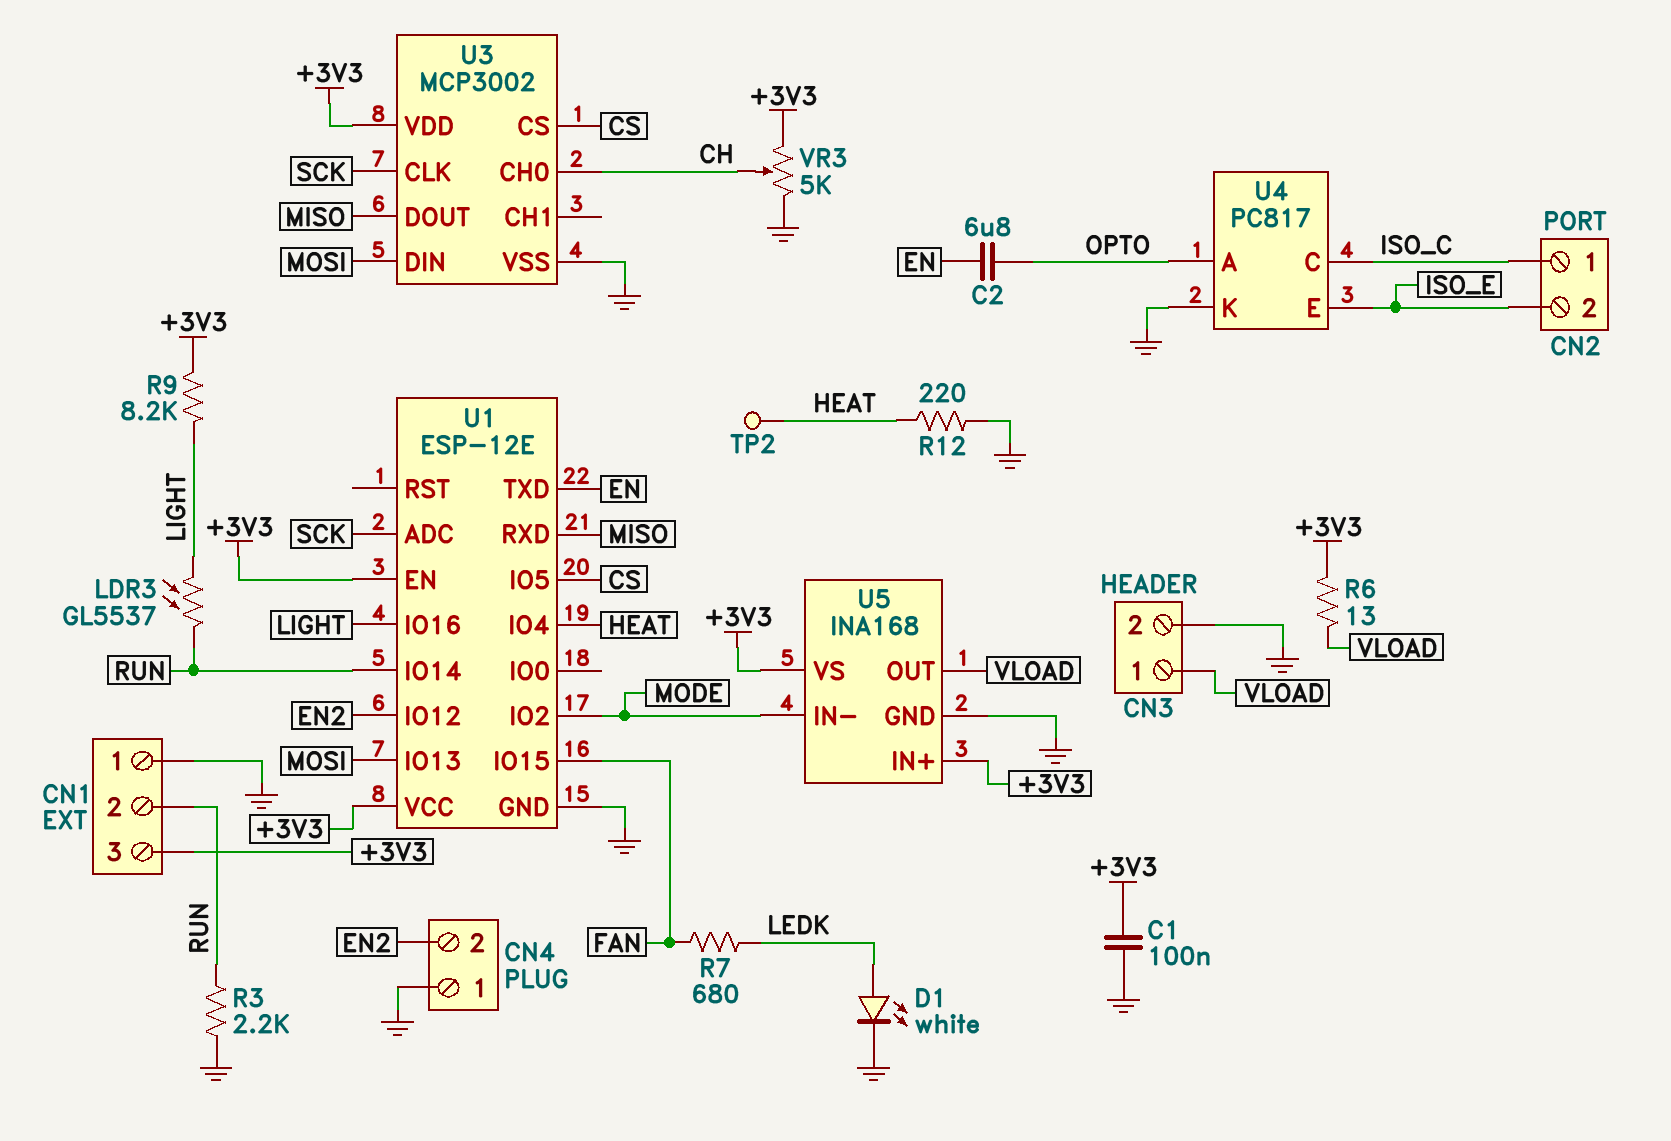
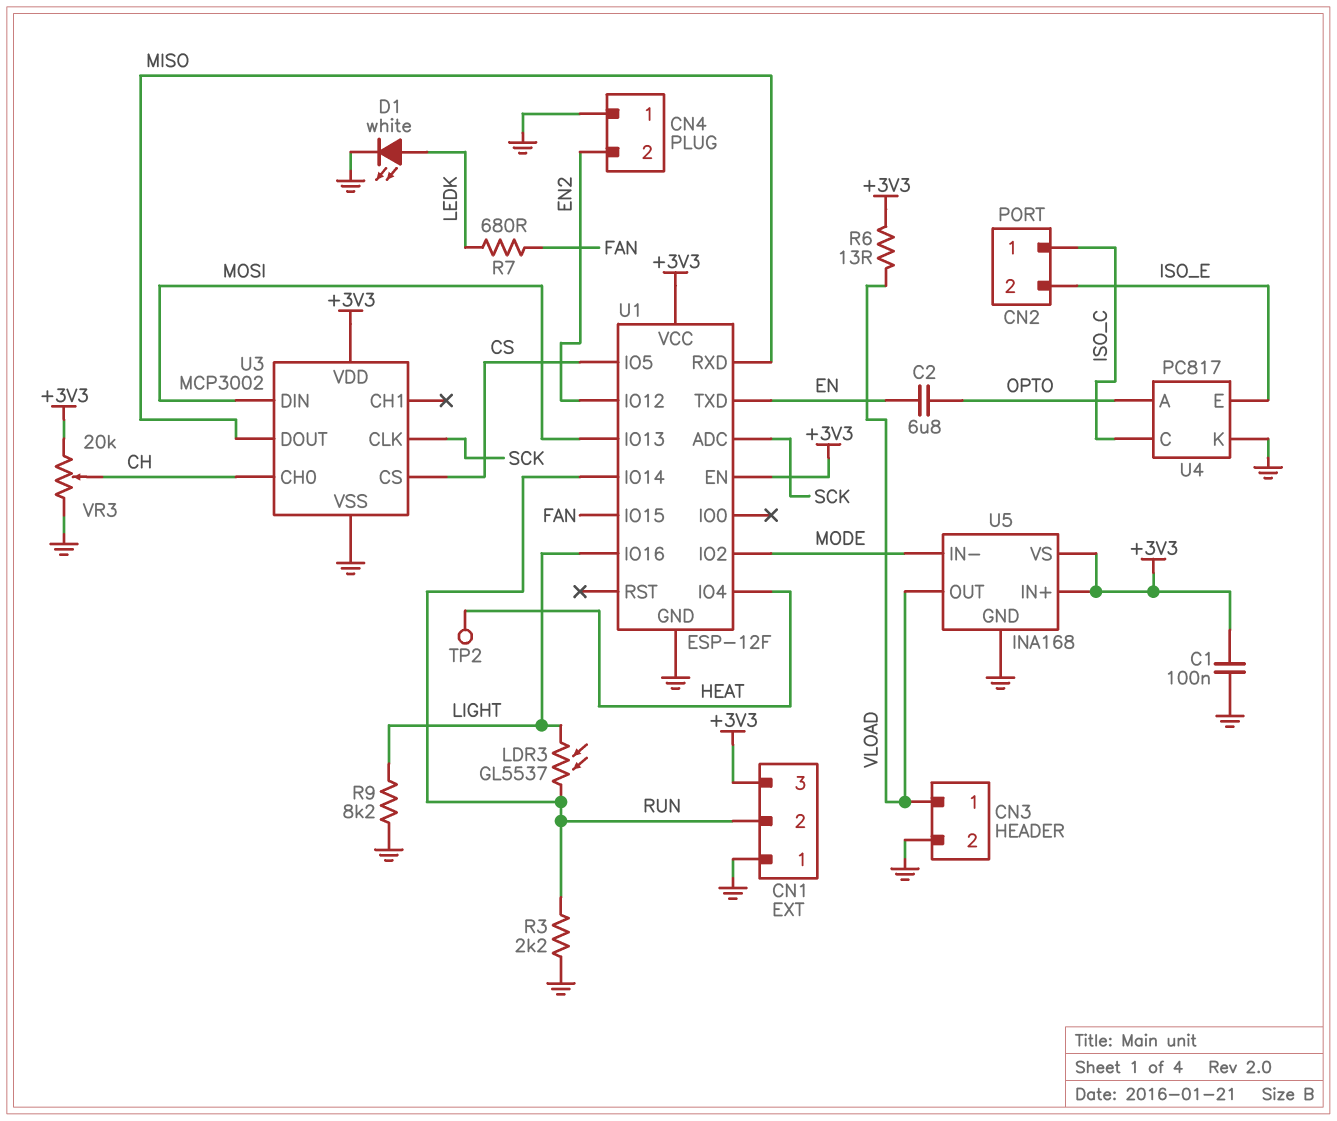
R9: 8.2k (+3V3, LIGHT) -> 8.2k (GND, LIGHT)
R12: 220 (GND, HEAT) -> none
U1: ESP-12E -> ESP-12F
VR3: 5k (+3V3, GND, wiper CH) -> 20k (+3V3, GND, wiper CH)

